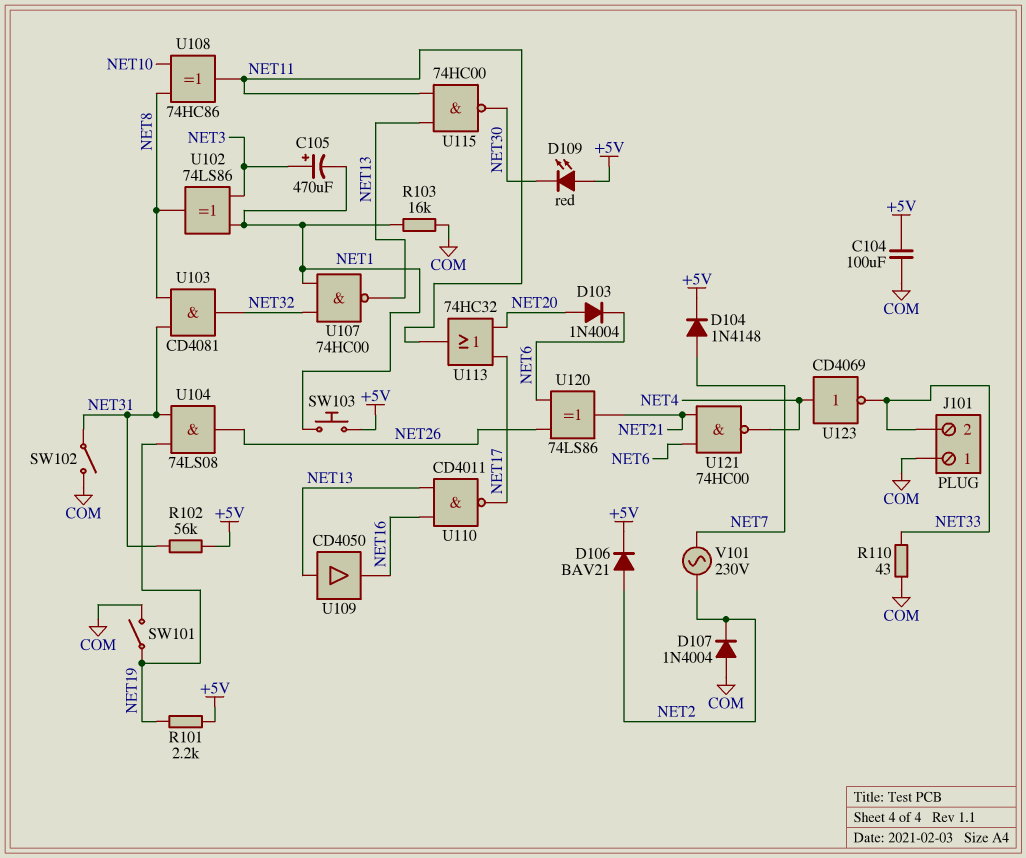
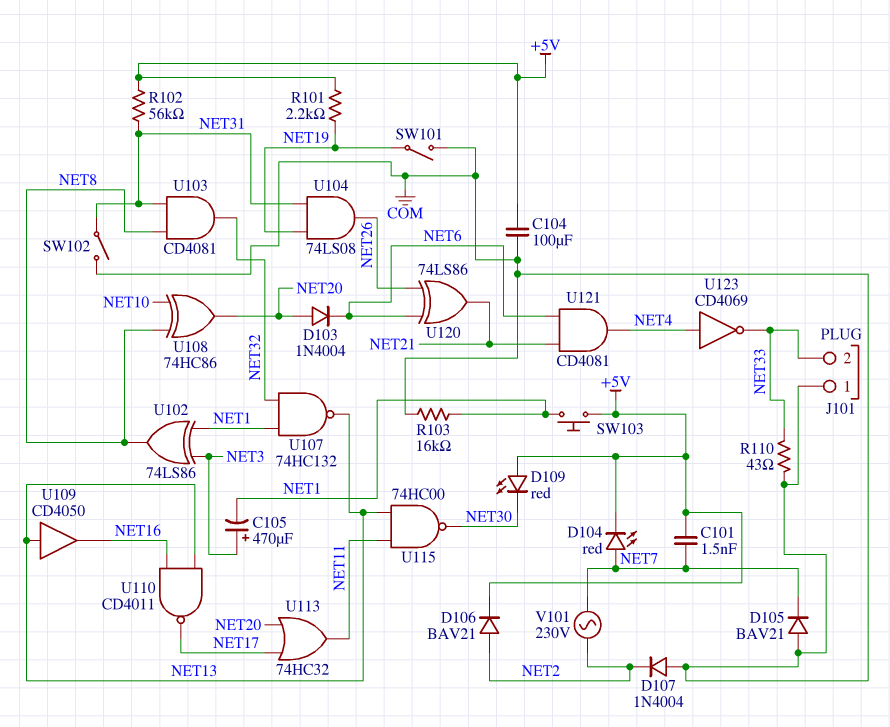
C101: none -> 1.5nF (+5V, NET7)
D104: diode 1N4148 (A NET7, K +5V) -> LED red (A NET7, K +5V)
D105: none -> diode BAV21 (A COM, K NET7)
U107: NAND 74HC00 (in NET1, in NET32, out NET13) -> NAND 74HC132 (in NET1, in NET32, out NET13)
U108: XOR 74HC86 (in NET8, in NET10, out NET11) -> XOR 74HC86 (in NET8, in NET10, out NET20)
U121: NAND 74HC00 (in NET6, in NET21, out NET4) -> AND CD4081 (in NET6, in NET21, out NET4)

